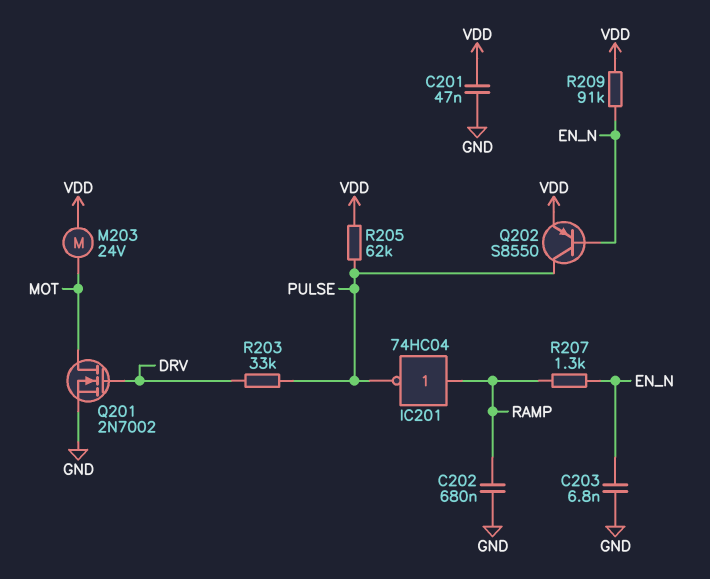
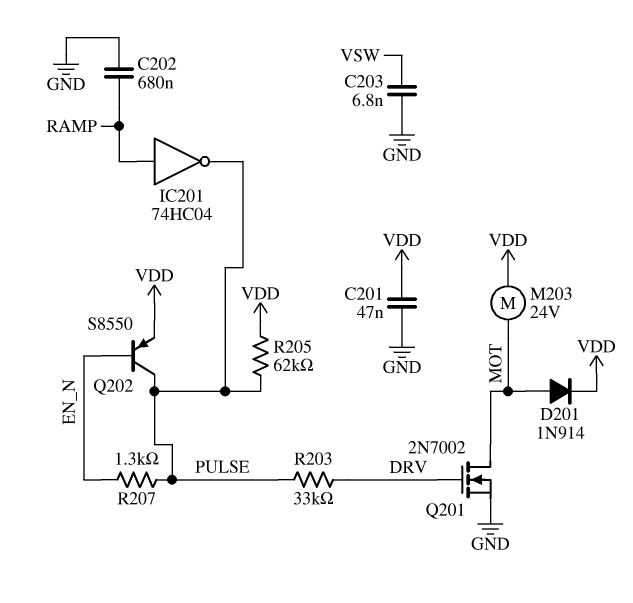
C203: 6.8nF (EN_N, GND) -> 6.8nF (GND, VSW)
D201: none -> diode 1N914 (A MOT, K VDD)
R207: 1.3k (EN_N, RAMP) -> 1.3k (EN_N, PULSE)
R209: 91k (EN_N, VDD) -> none

